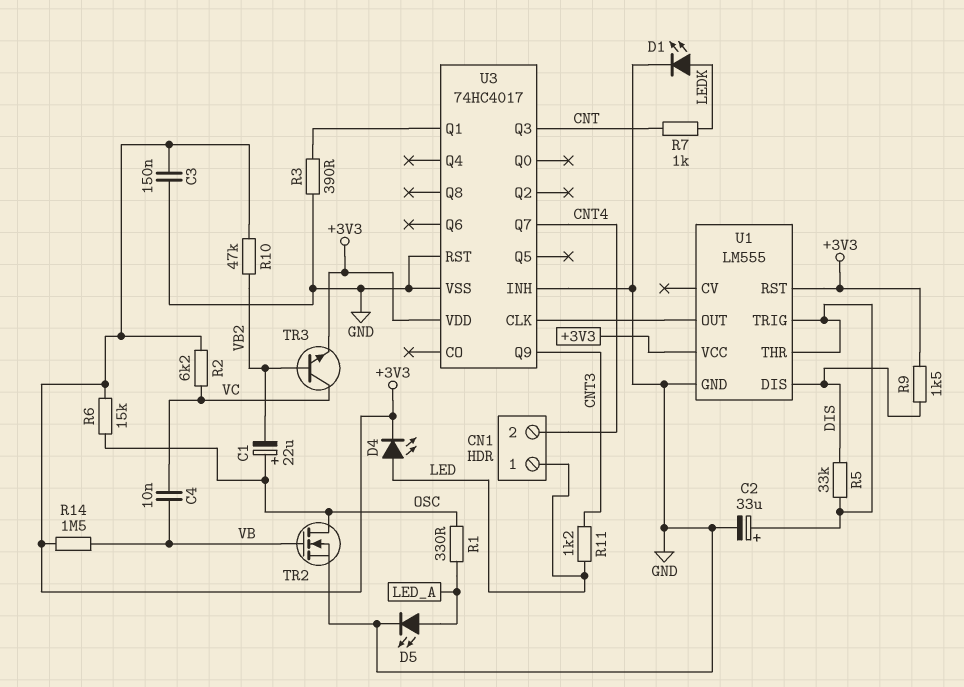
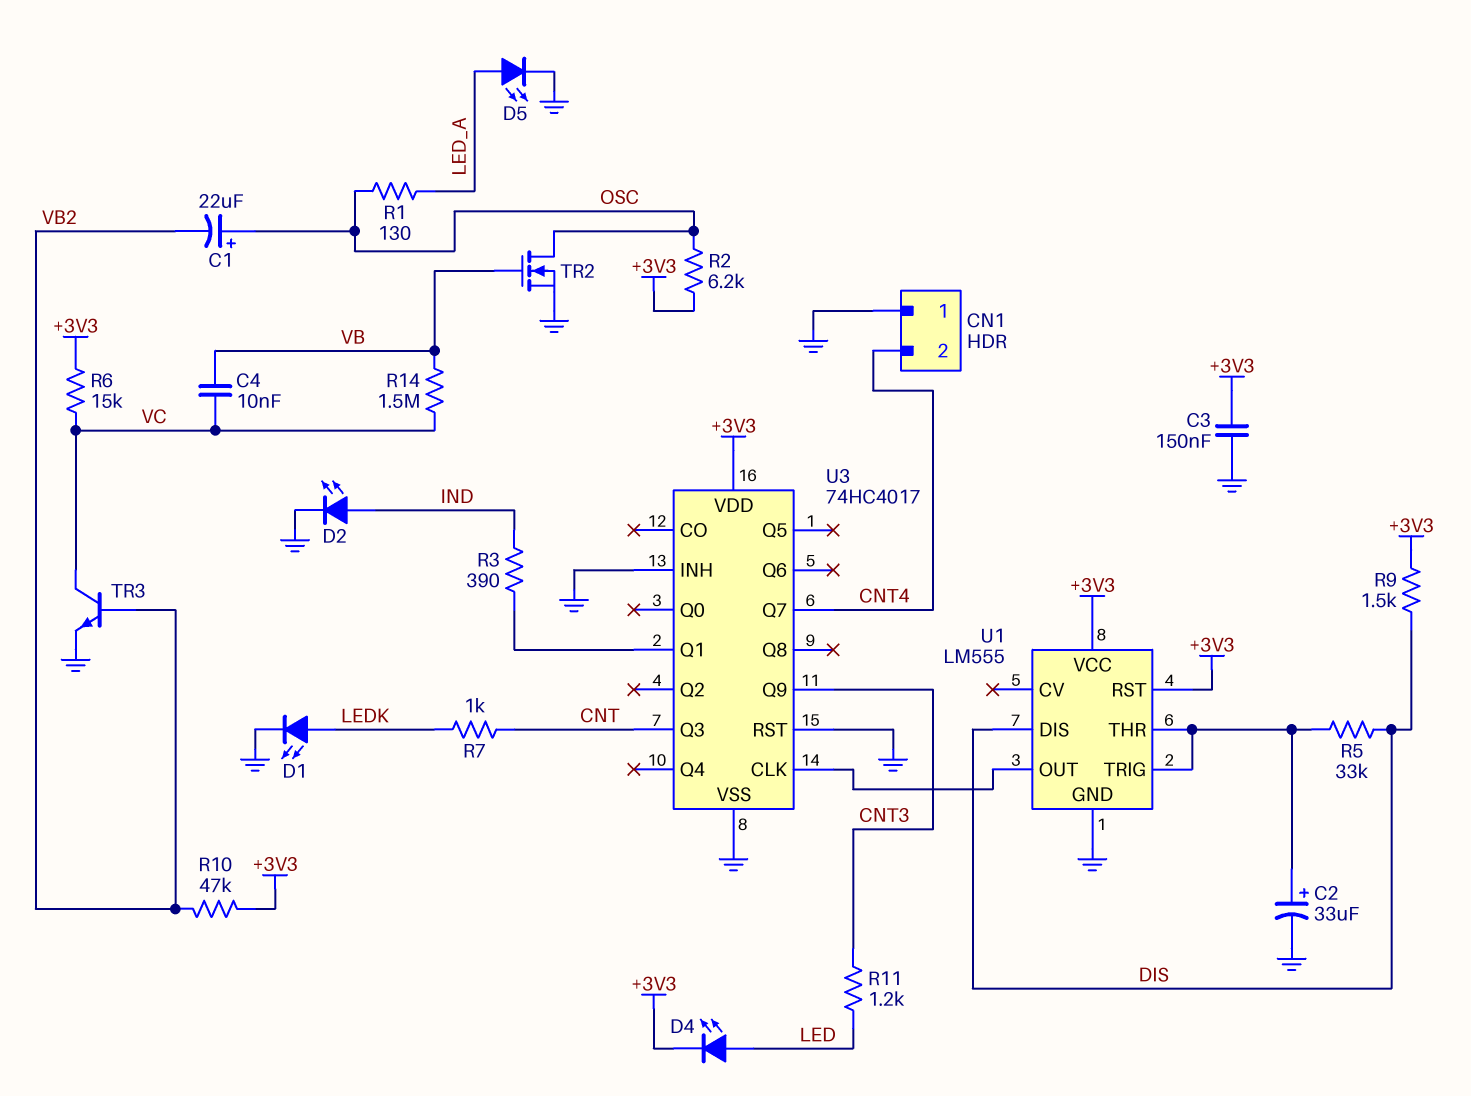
CN1 pin 1: LED -> GND
D2: none -> LED (A IND, K GND)
R1: 330 (LED_A, OSC) -> 130 (LED_A, OSC)
R2: 6.2k (+3V3, VC) -> 6.2k (+3V3, OSC)
R3: 390 (GND, U3/Q1) -> 390 (IND, U3/Q1)
R6: 15k (+3V3, OSC) -> 15k (+3V3, VC)
R14: 1.5M (+3V3, VB) -> 1.5M (VB, VC)
TR3: NPN (B VB2, C VC, E +3V3) -> NPN (B VB2, C VC, E GND)

